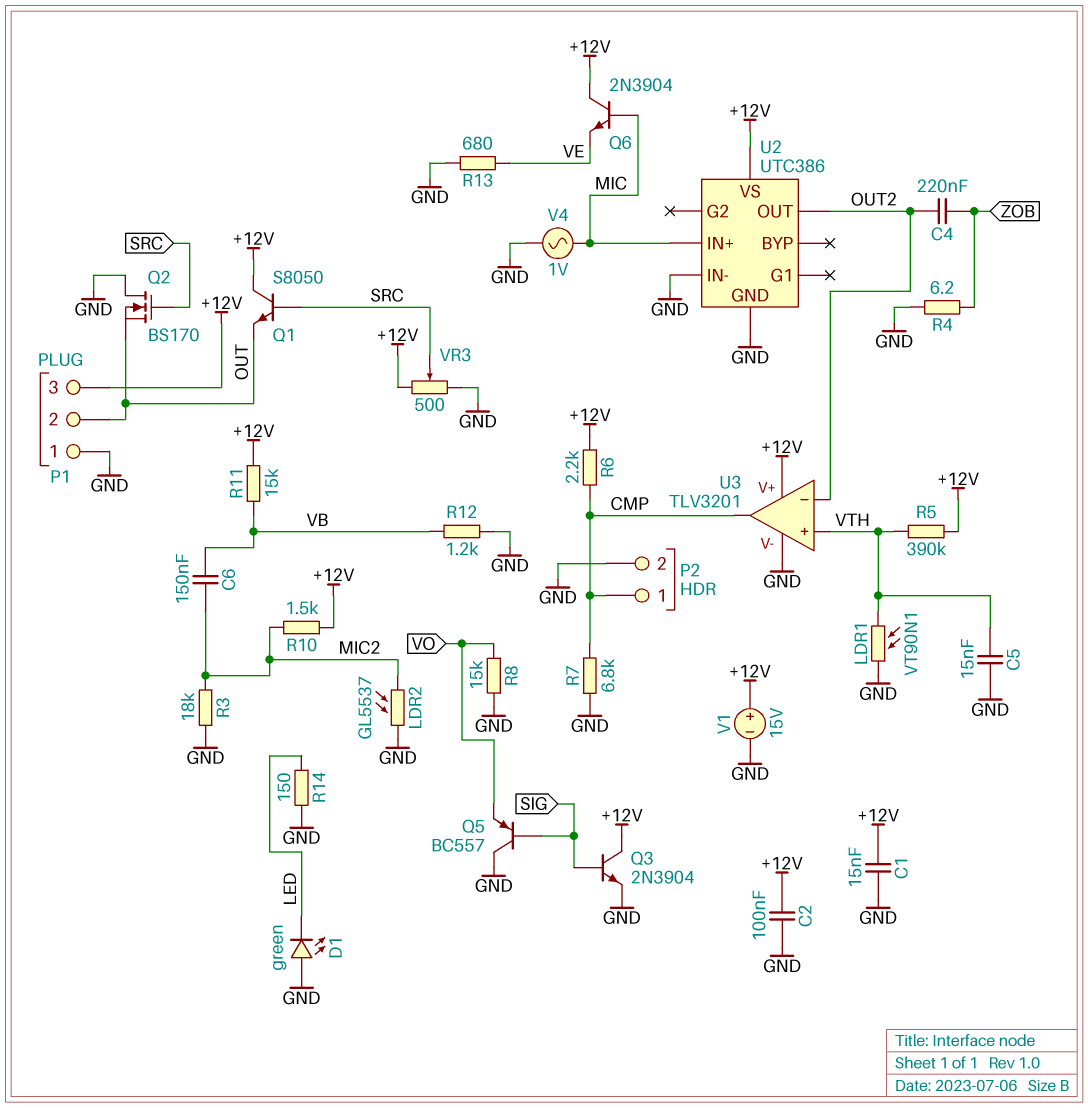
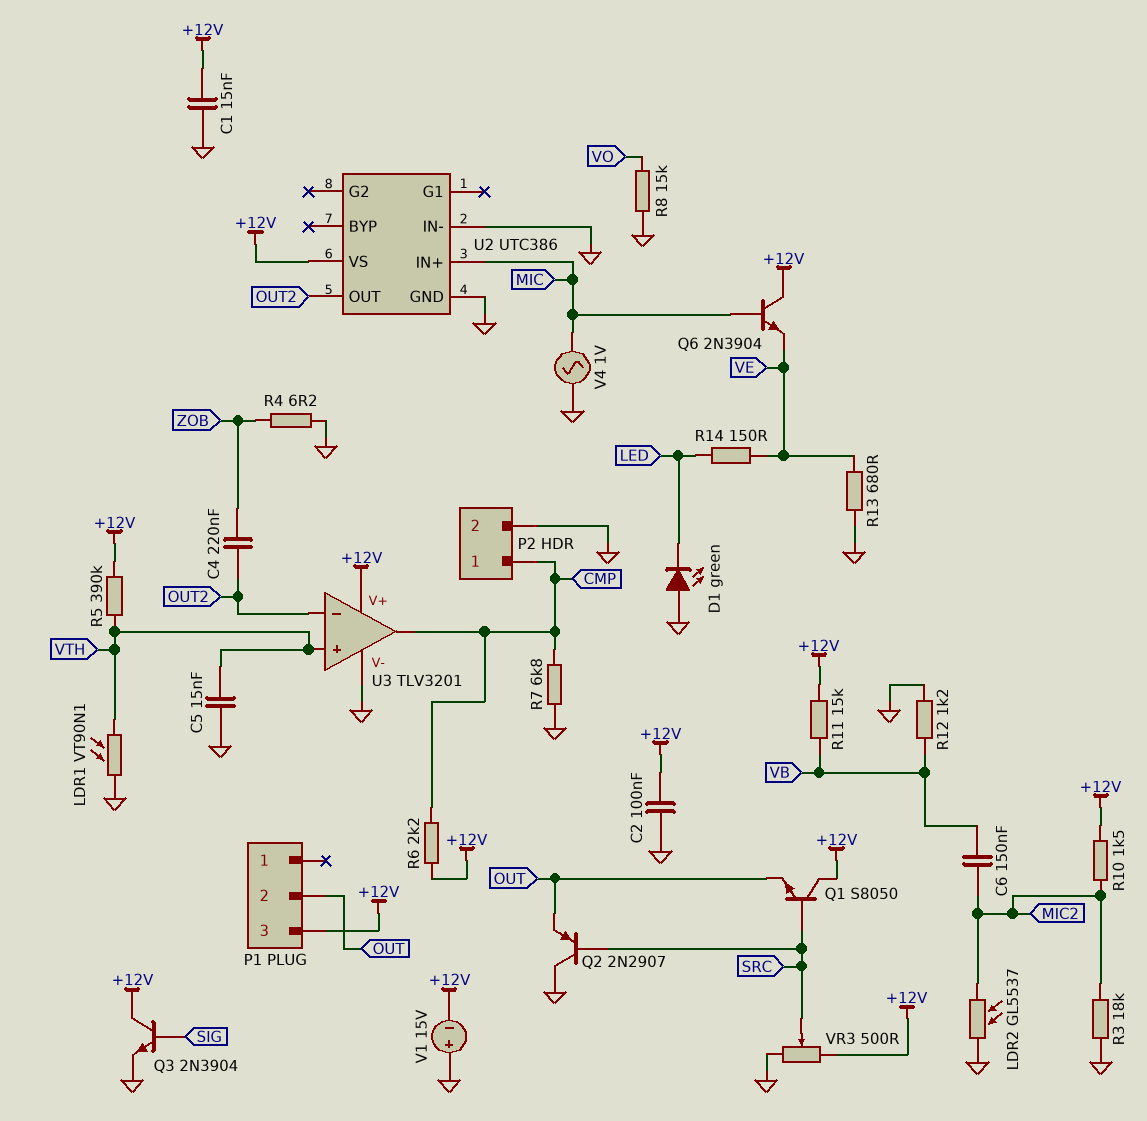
P1 pin 1: GND -> none
Q2: NMOS BS170 (G SRC, D GND, S OUT) -> PNP 2N2907 (B SRC, C GND, E OUT)
Q5: PNP BC557 (B SIG, C GND, E VO) -> none
R14: 150 (GND, LED) -> 150 (LED, VE)
V1: 15V (plus +12V, minus GND) -> 15V (plus GND, minus +12V)

